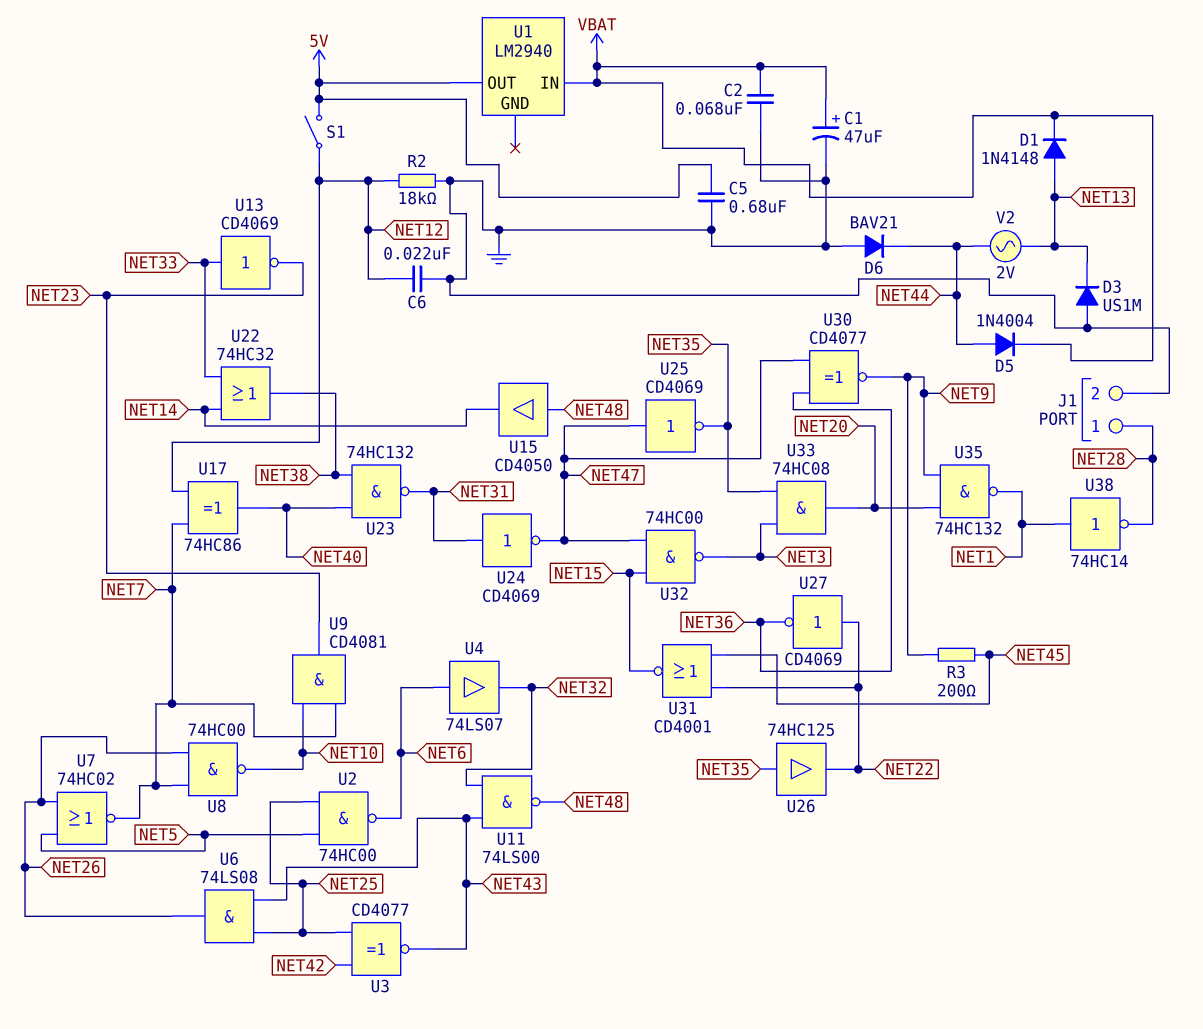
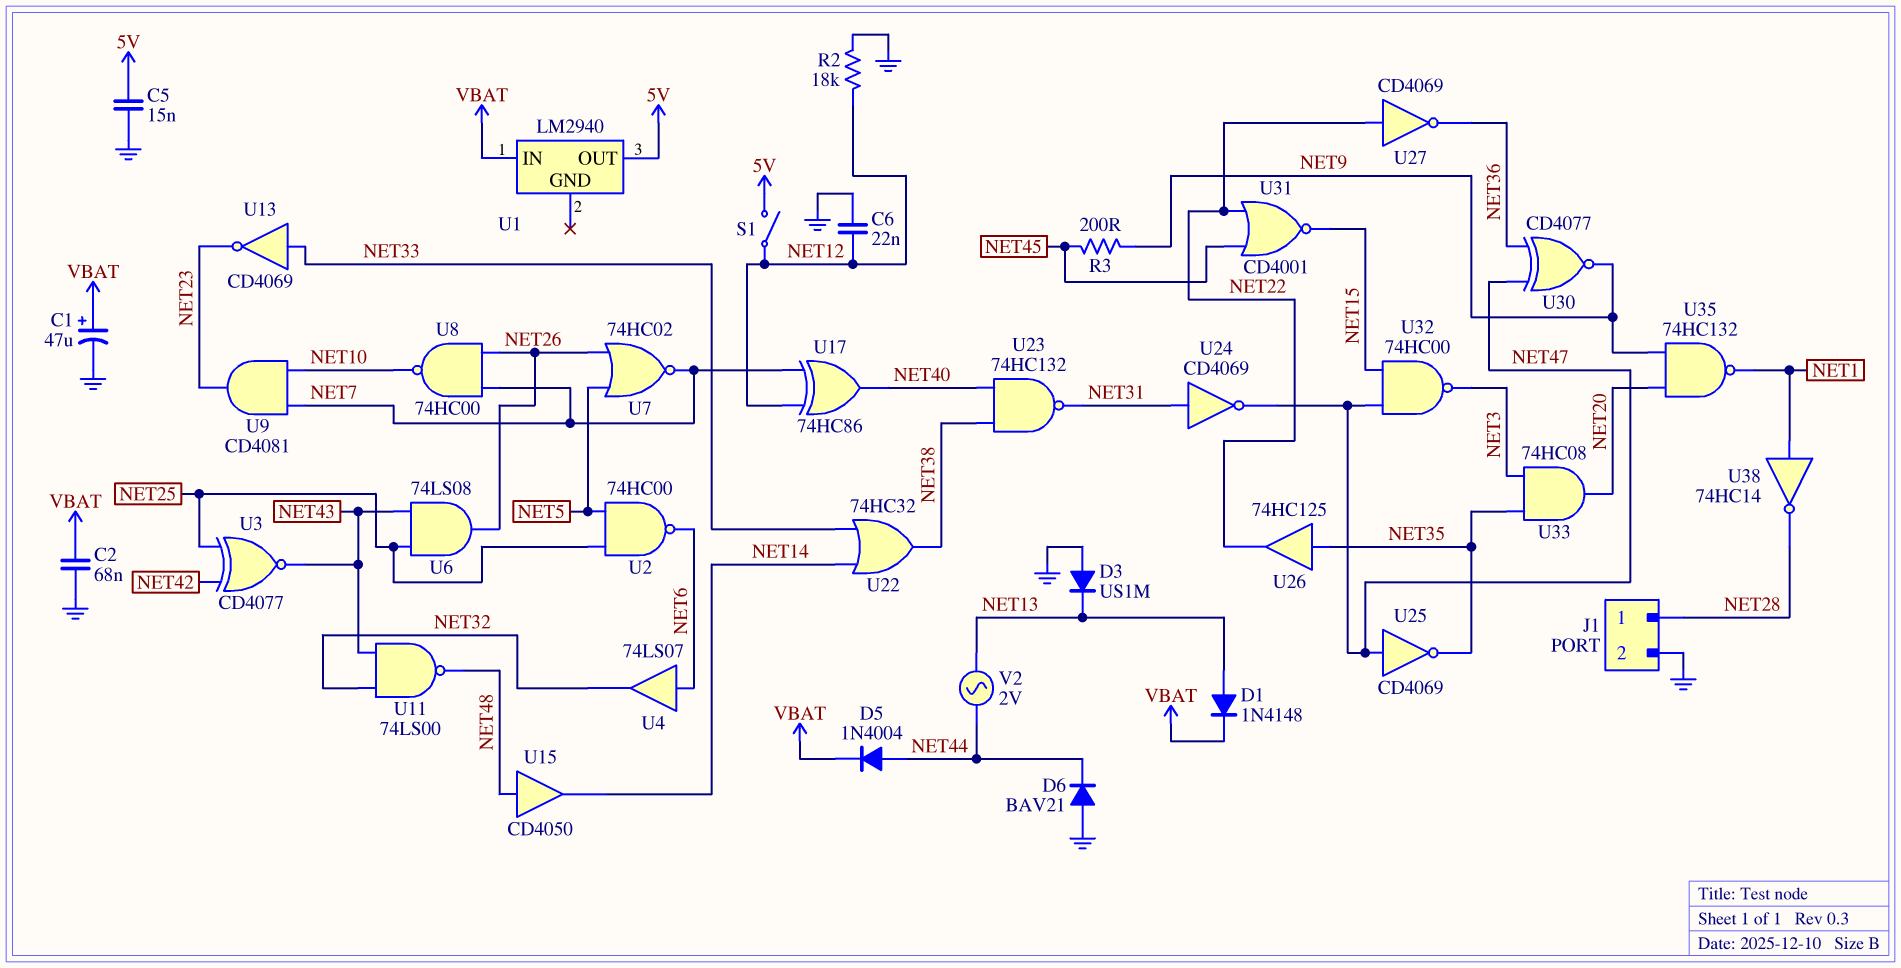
C5: 680nF (5V, GND) -> 15nF (5V, GND)

